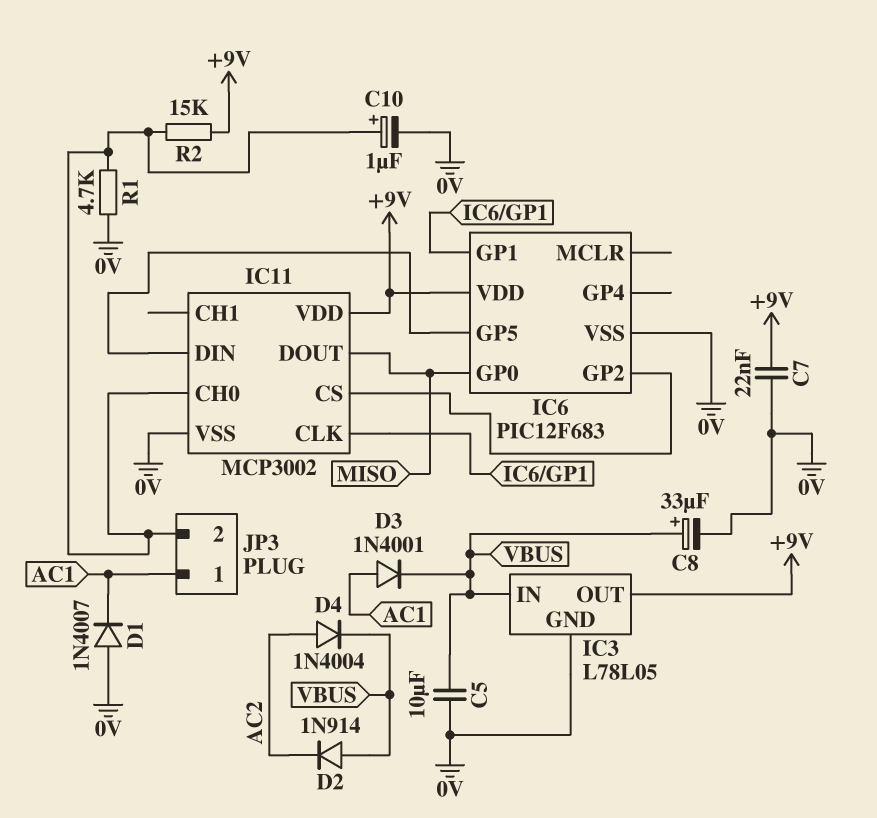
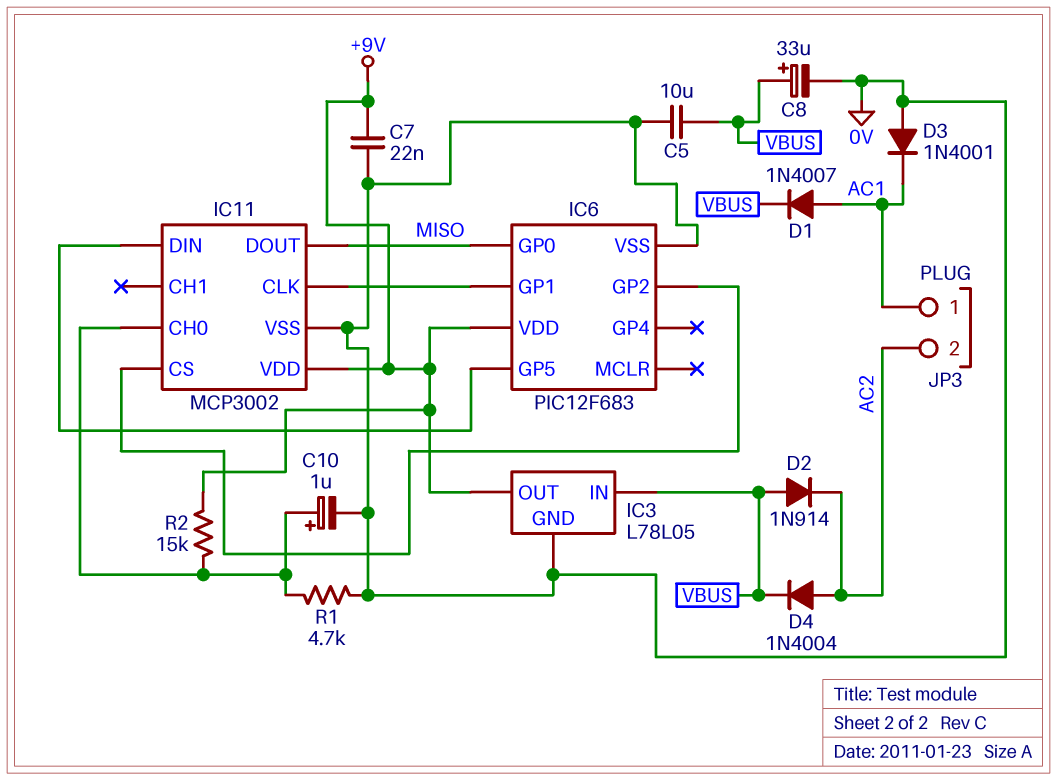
D1: diode 1N4007 (A 0V, K AC1) -> diode 1N4007 (A AC1, K VBUS)
D3: diode 1N4001 (A AC1, K VBUS) -> diode 1N4001 (A 0V, K AC1)
JP3 pin 2: IC11/CH0 -> AC2

